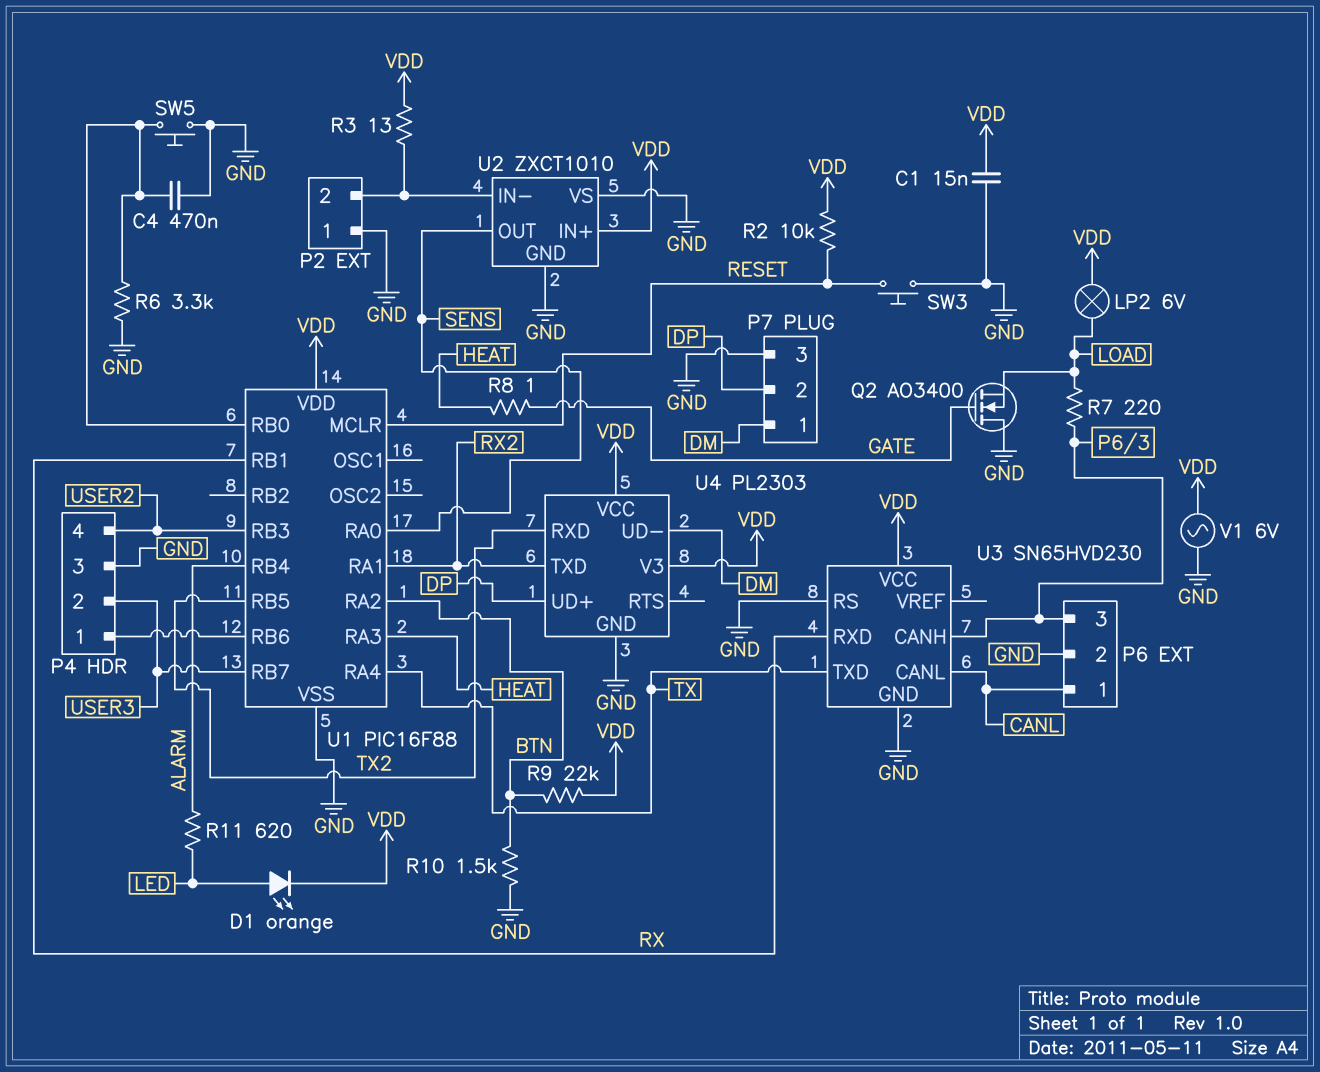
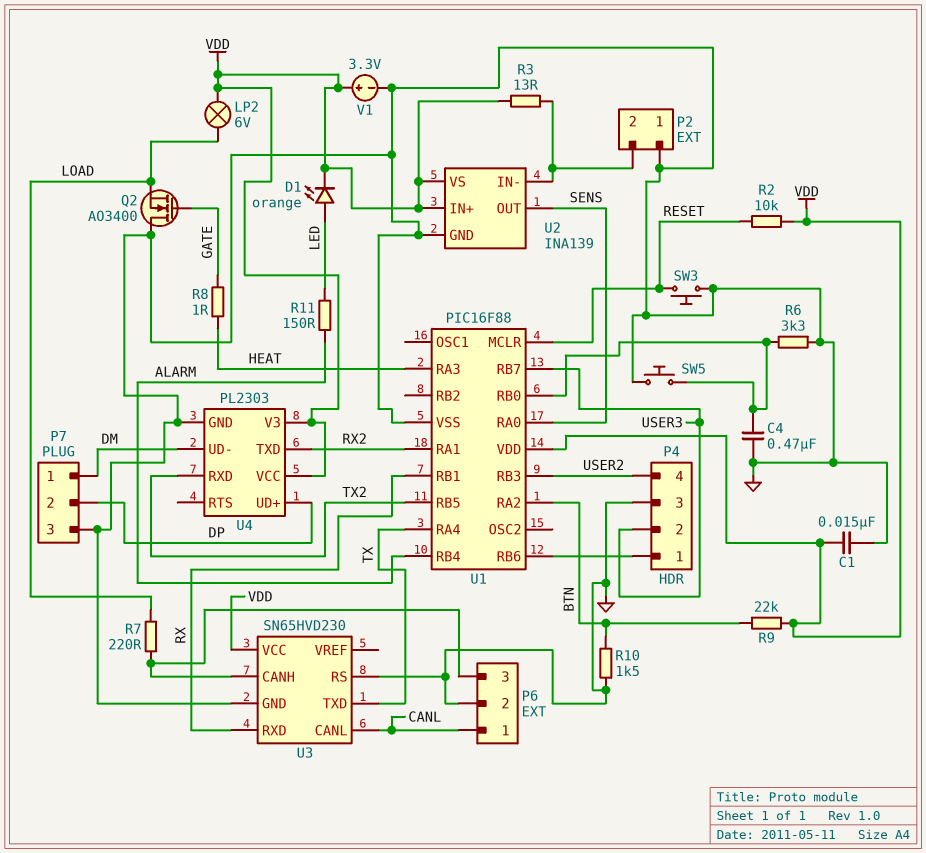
R11: 620 (ALARM, LED) -> 150 (ALARM, LED)
U2: ZXCT1010 -> INA139
U2 pin VS: GND -> VDD
V1: AC 6V (GND, VDD) -> 3.3V (plus VDD, minus GND)

